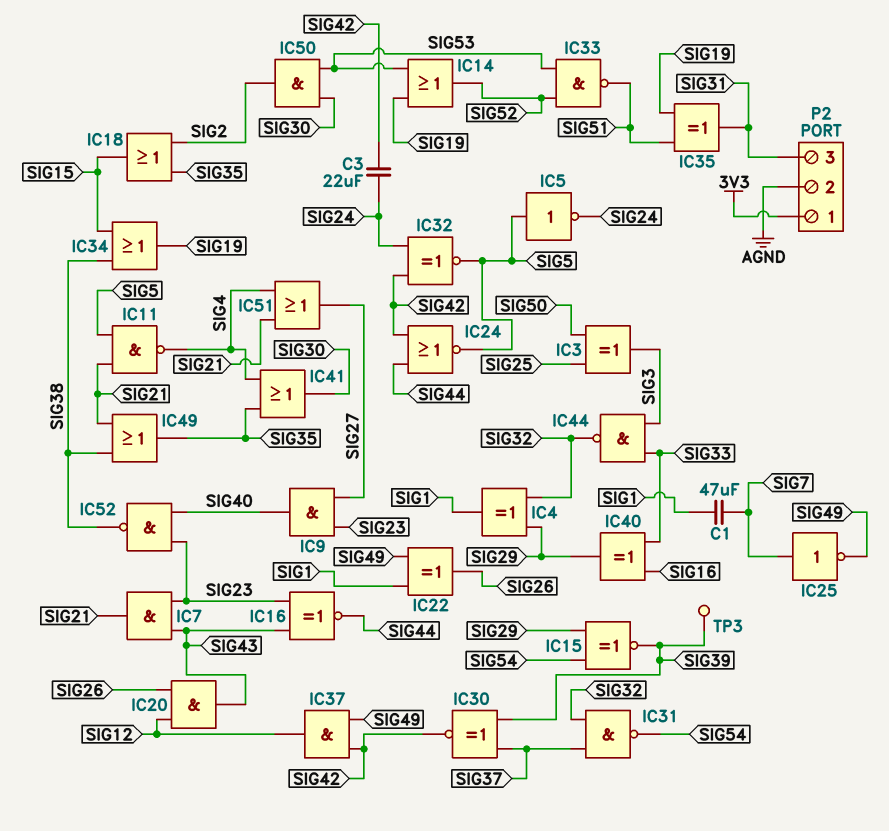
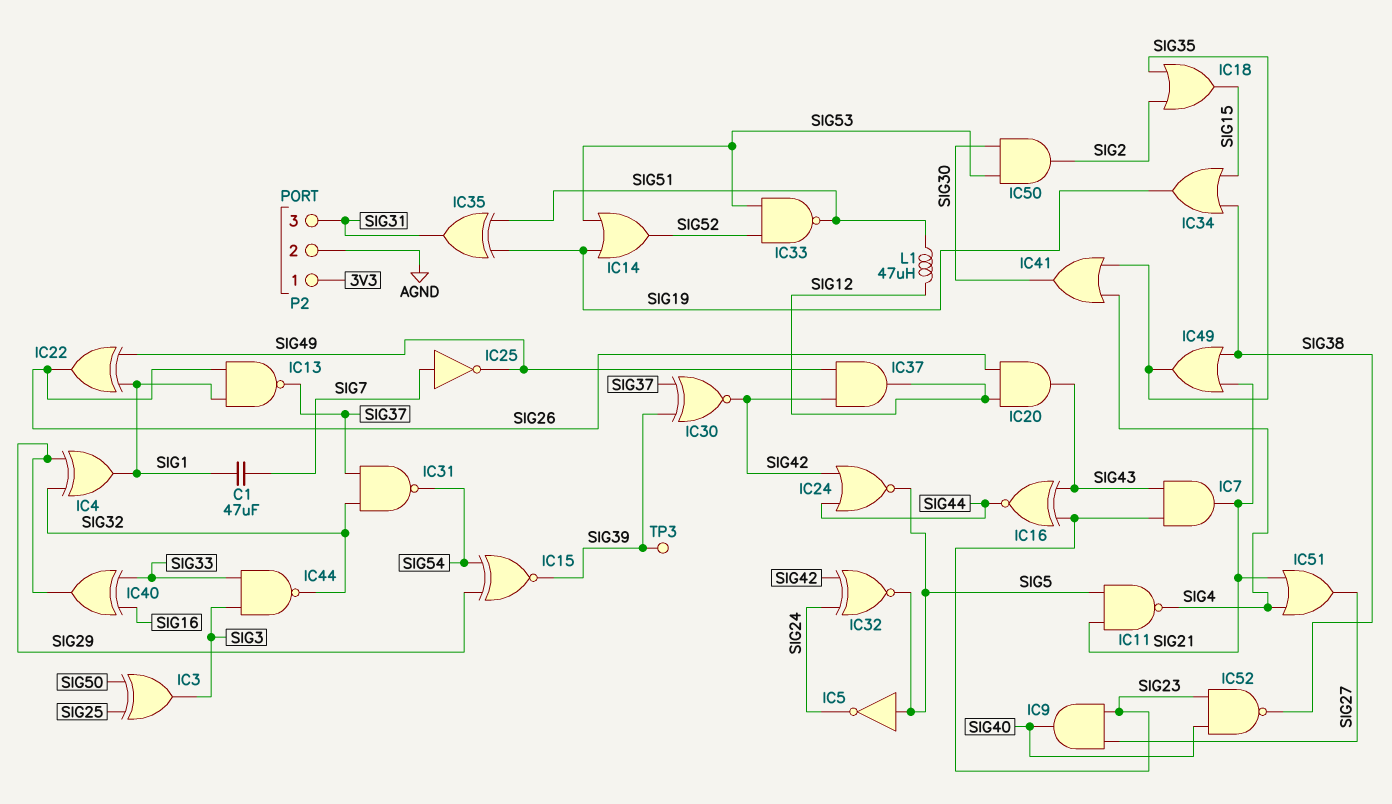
C3: 22uF (SIG24, SIG42) -> none
IC13: none -> NAND (in SIG1, in SIG26, out SIG37)
L1: none -> 47uH (SIG12, SIG51)

